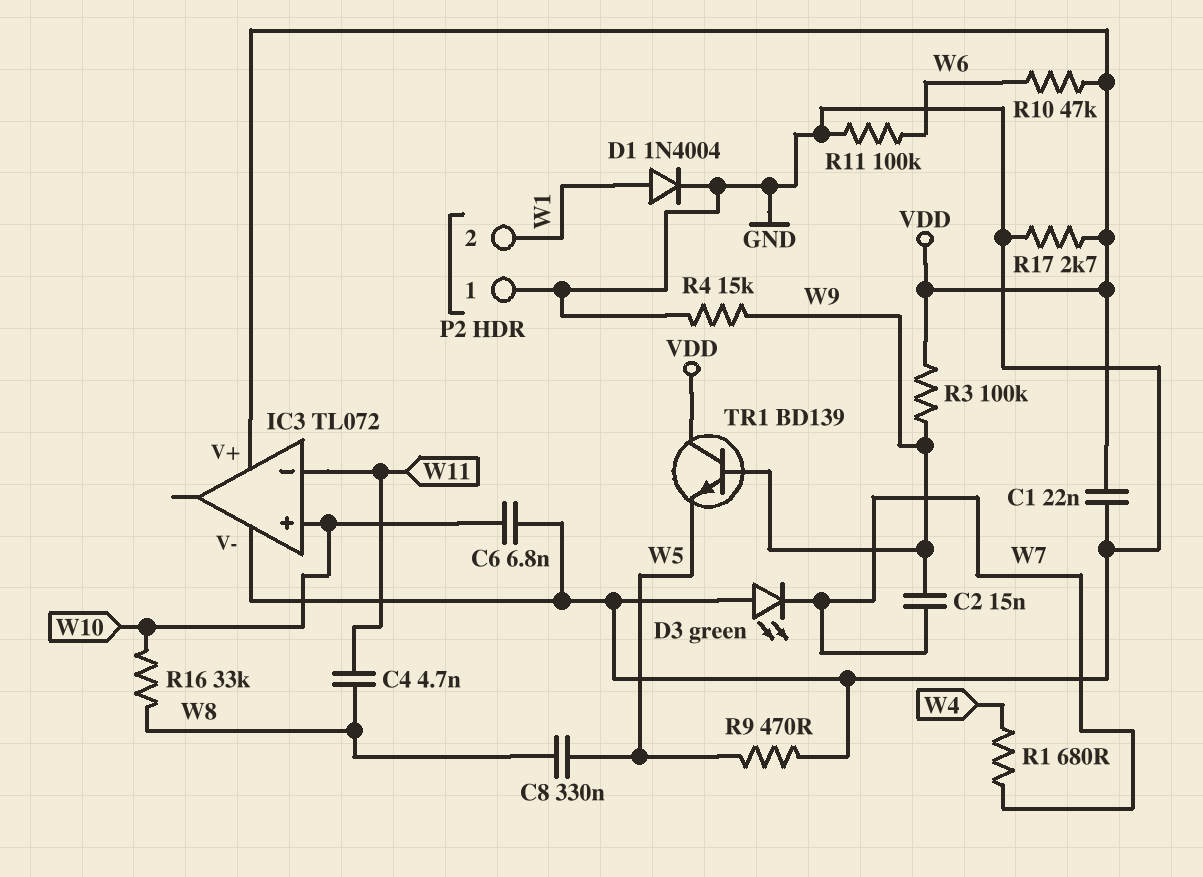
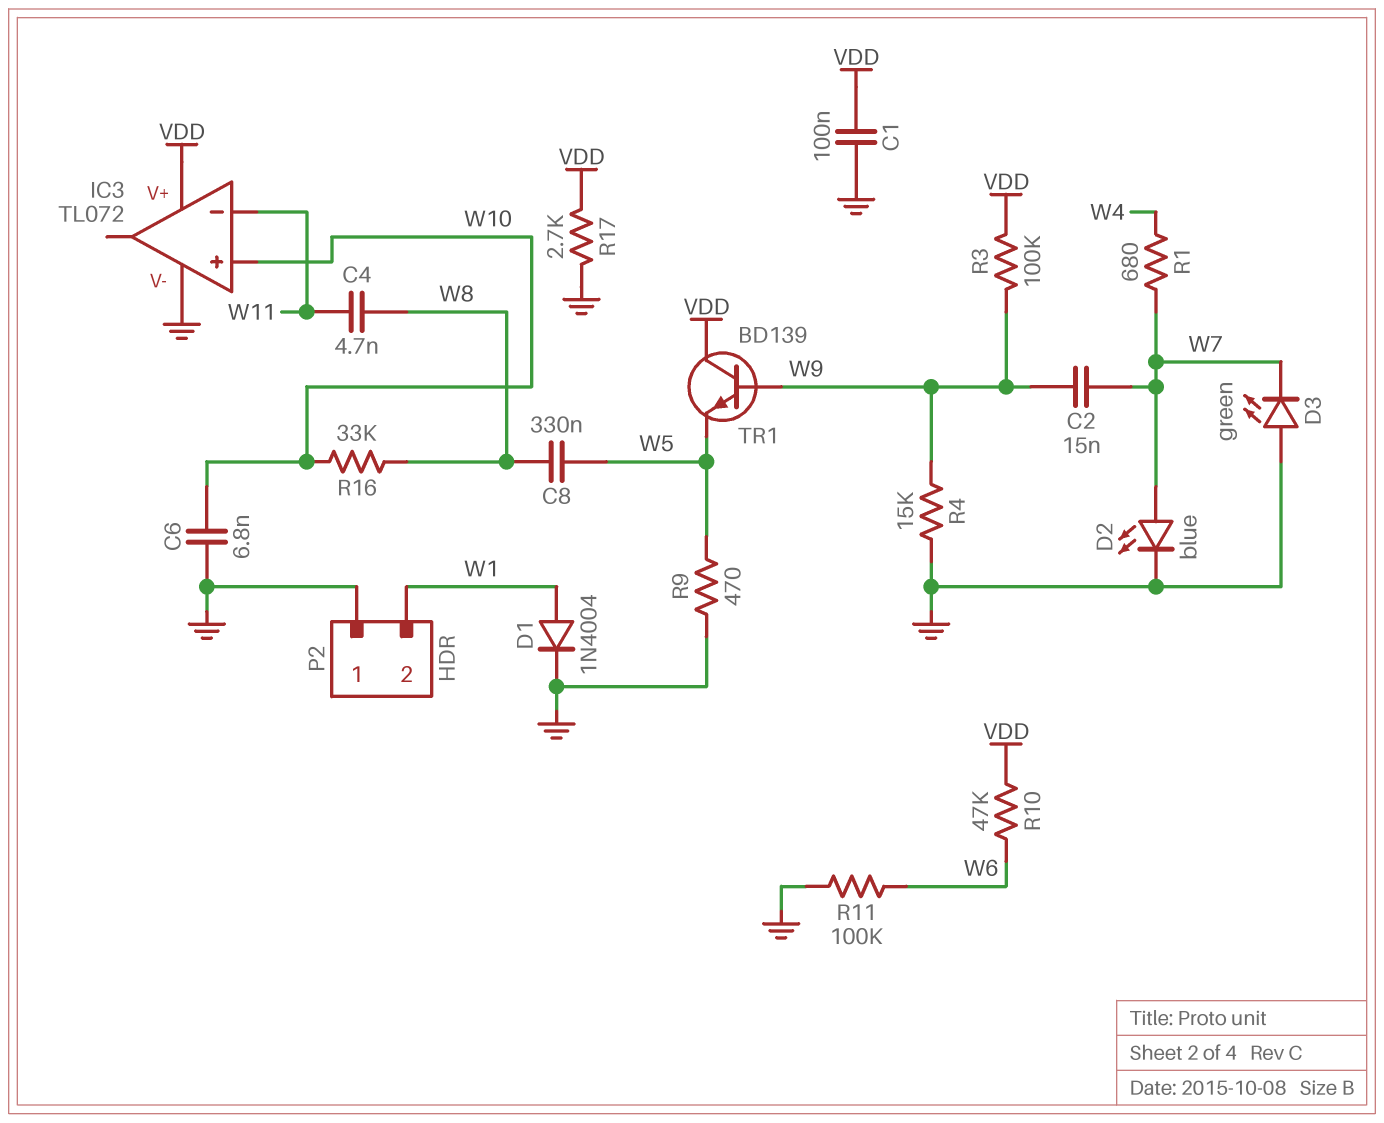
C1: 22nF (GND, VDD) -> 100nF (GND, VDD)
D2: none -> LED blue (A W7, K GND)

